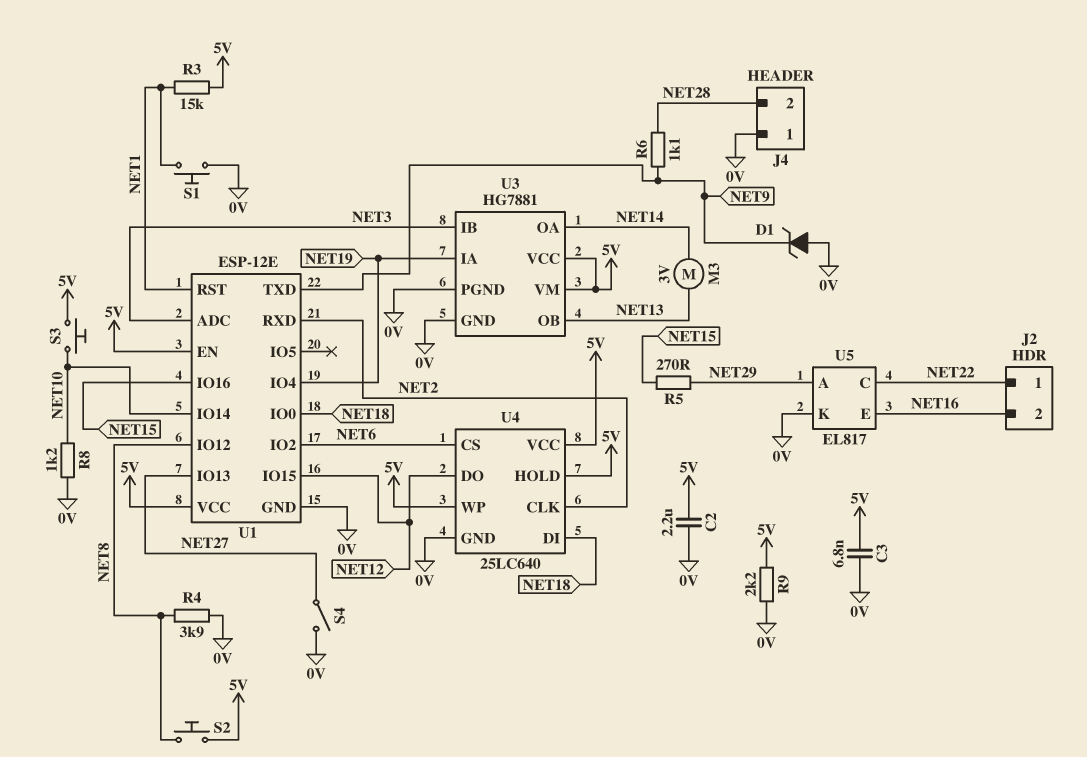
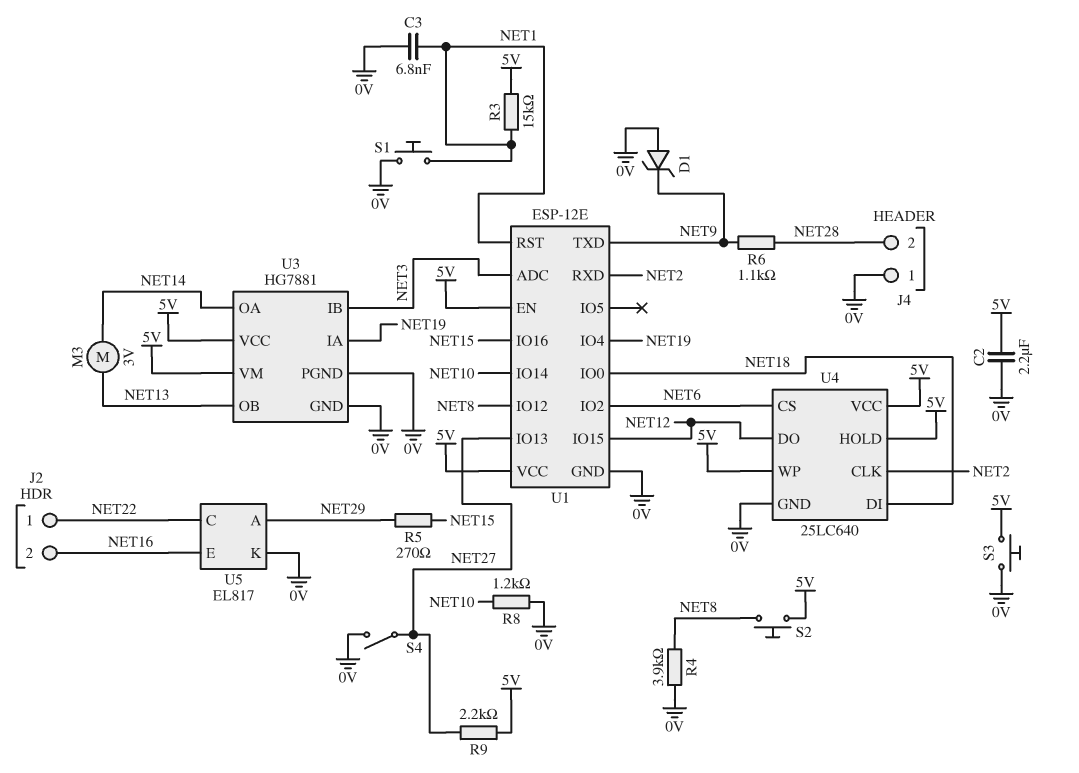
C3: 6.8nF (0V, 5V) -> 6.8nF (0V, NET1)
R9: 2.2k (0V, 5V) -> 2.2k (5V, NET27)
S3: button (5V, NET10) -> button (0V, 5V)

